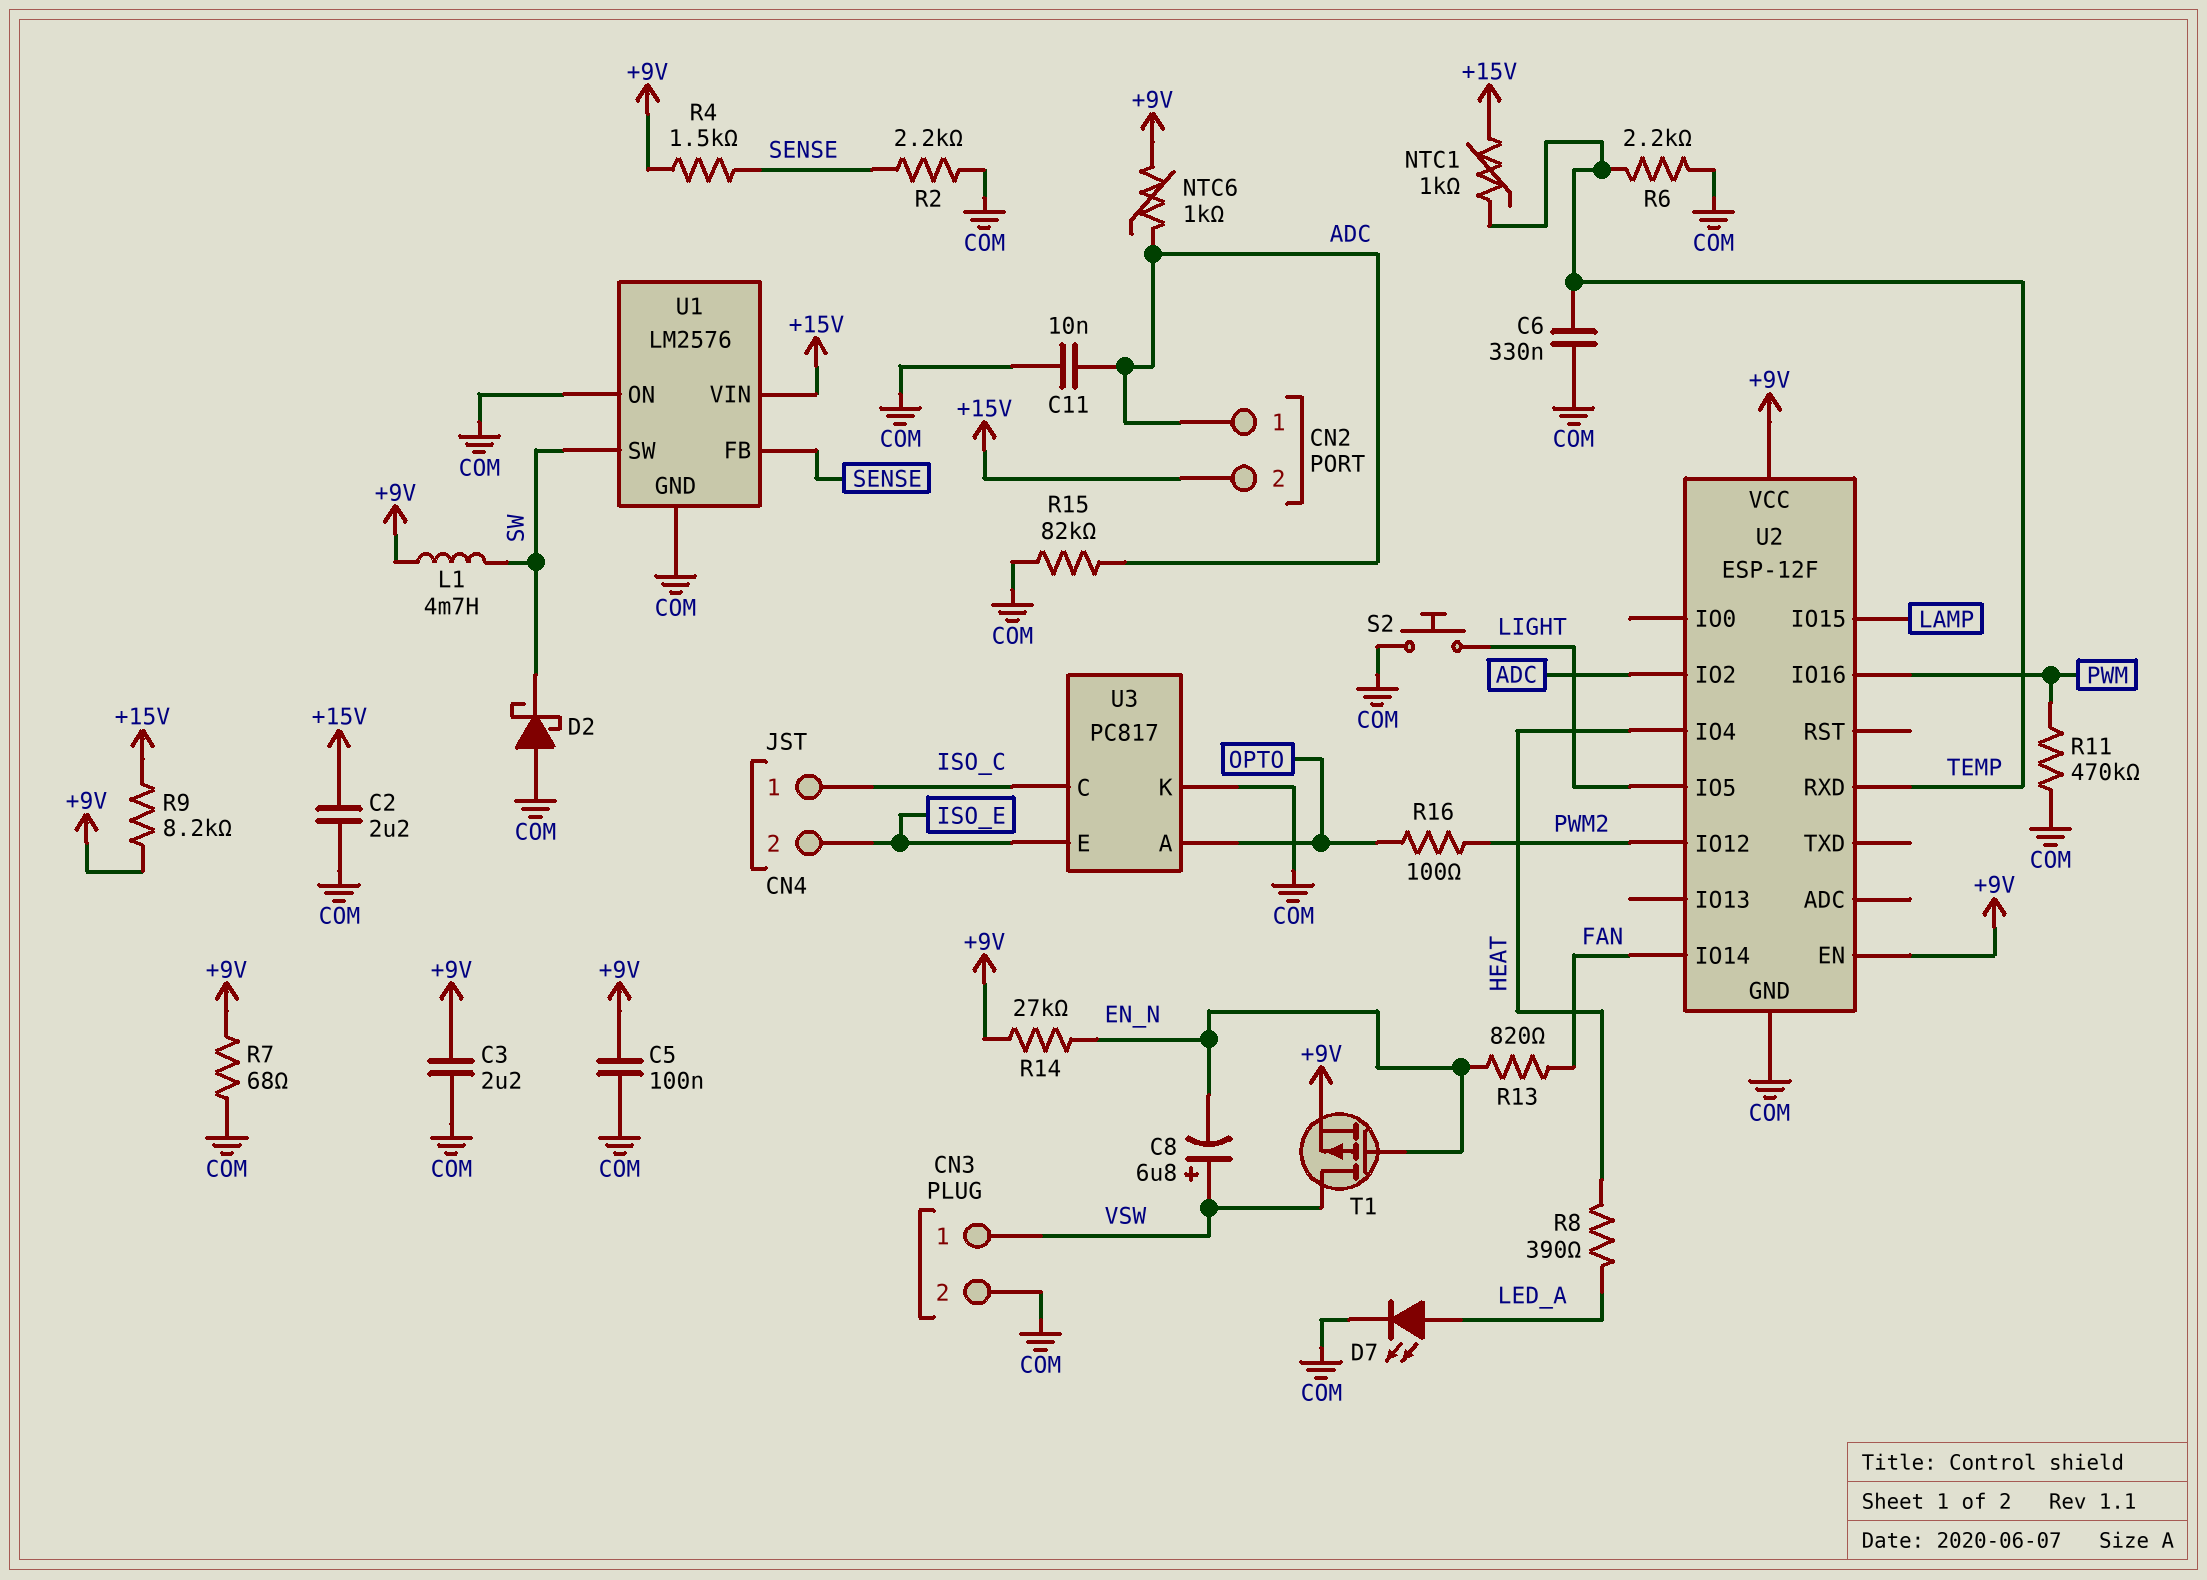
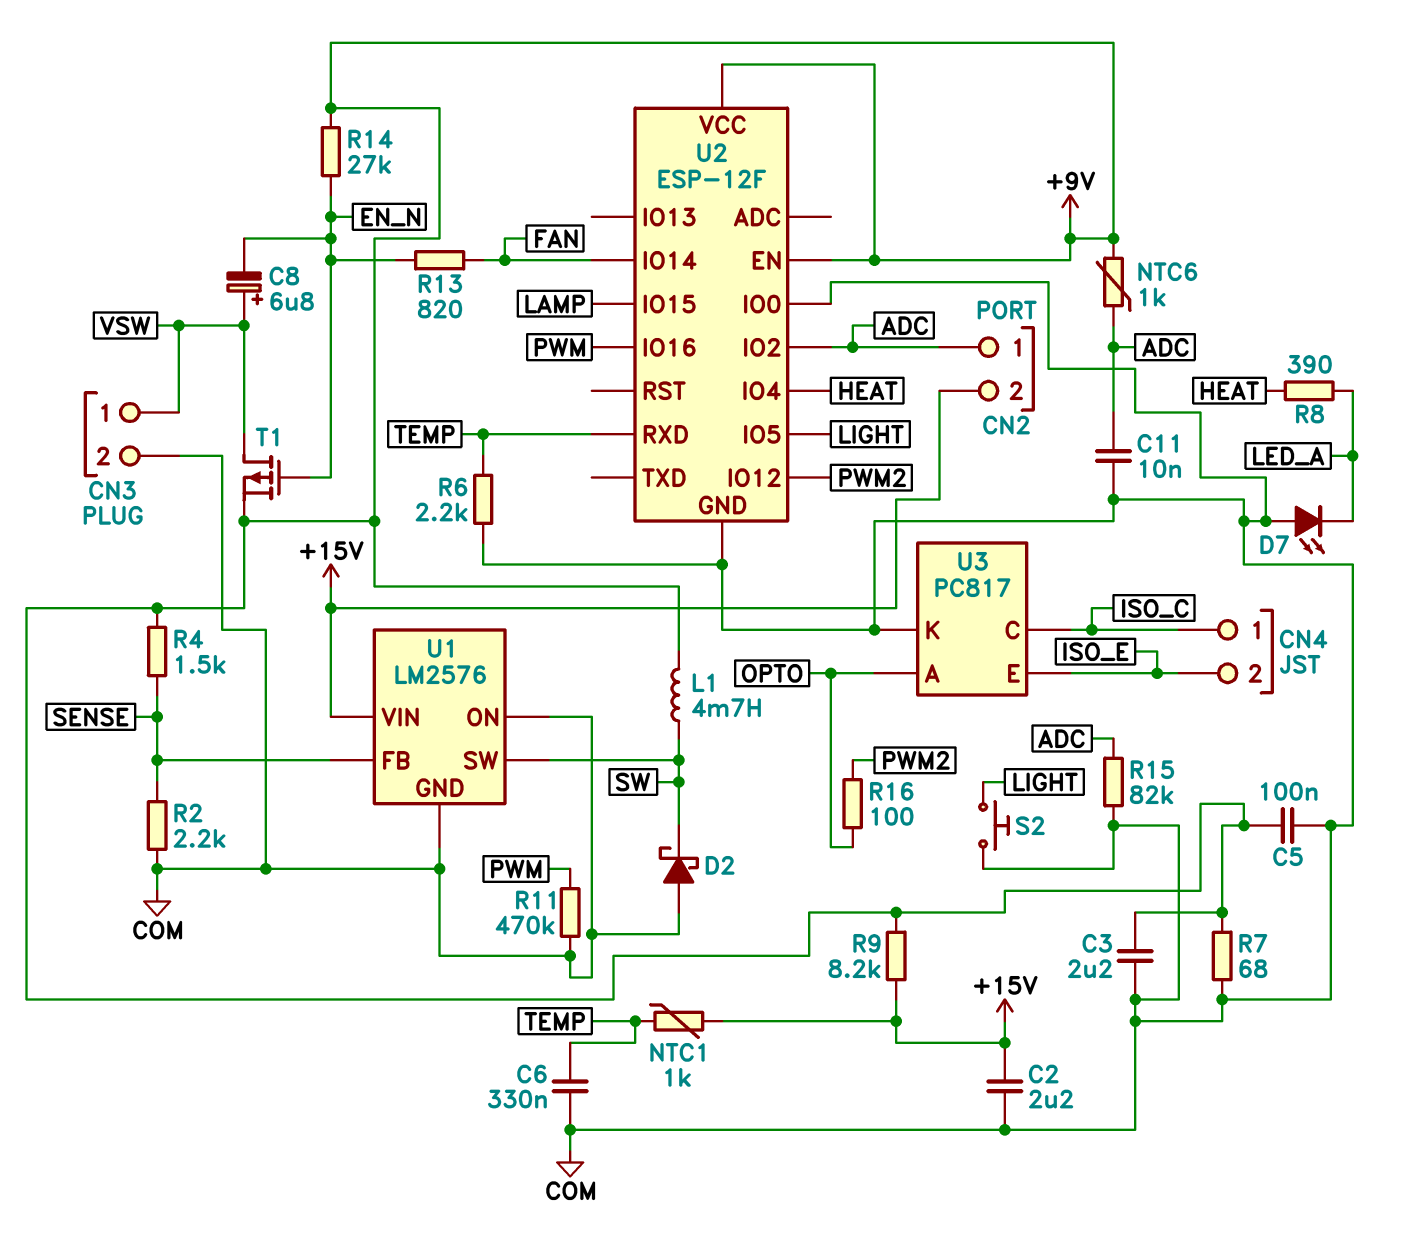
D7: LED (A LED_A, K COM) -> LED (A COM, K LED_A)
U2 pin IO0: none -> COM

